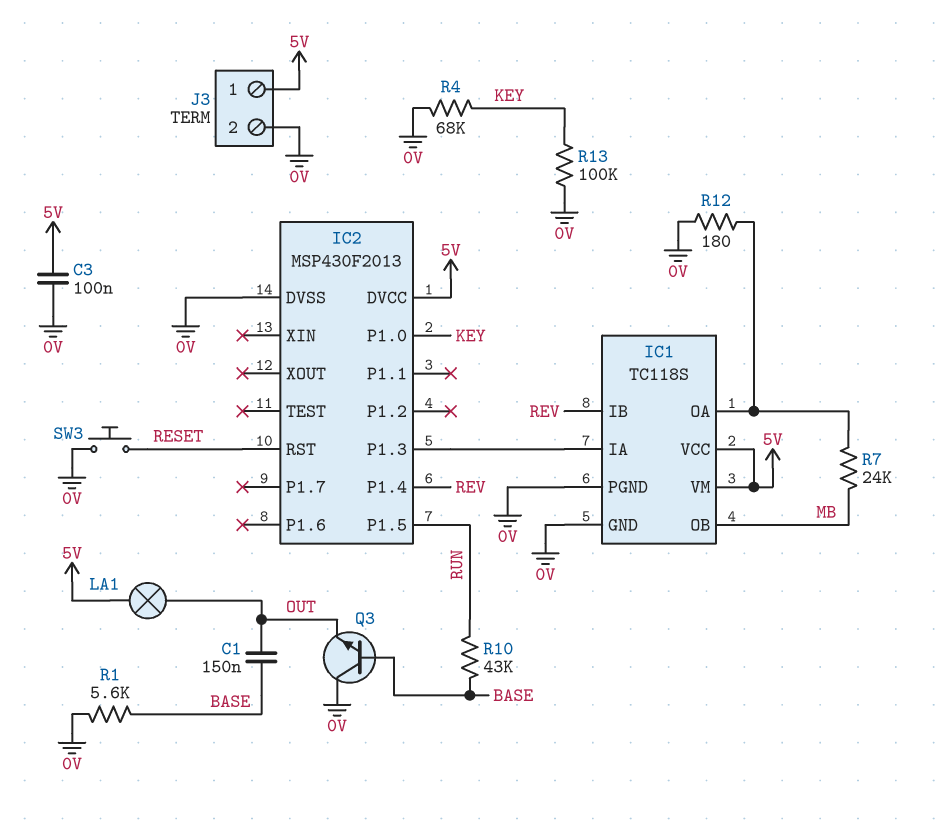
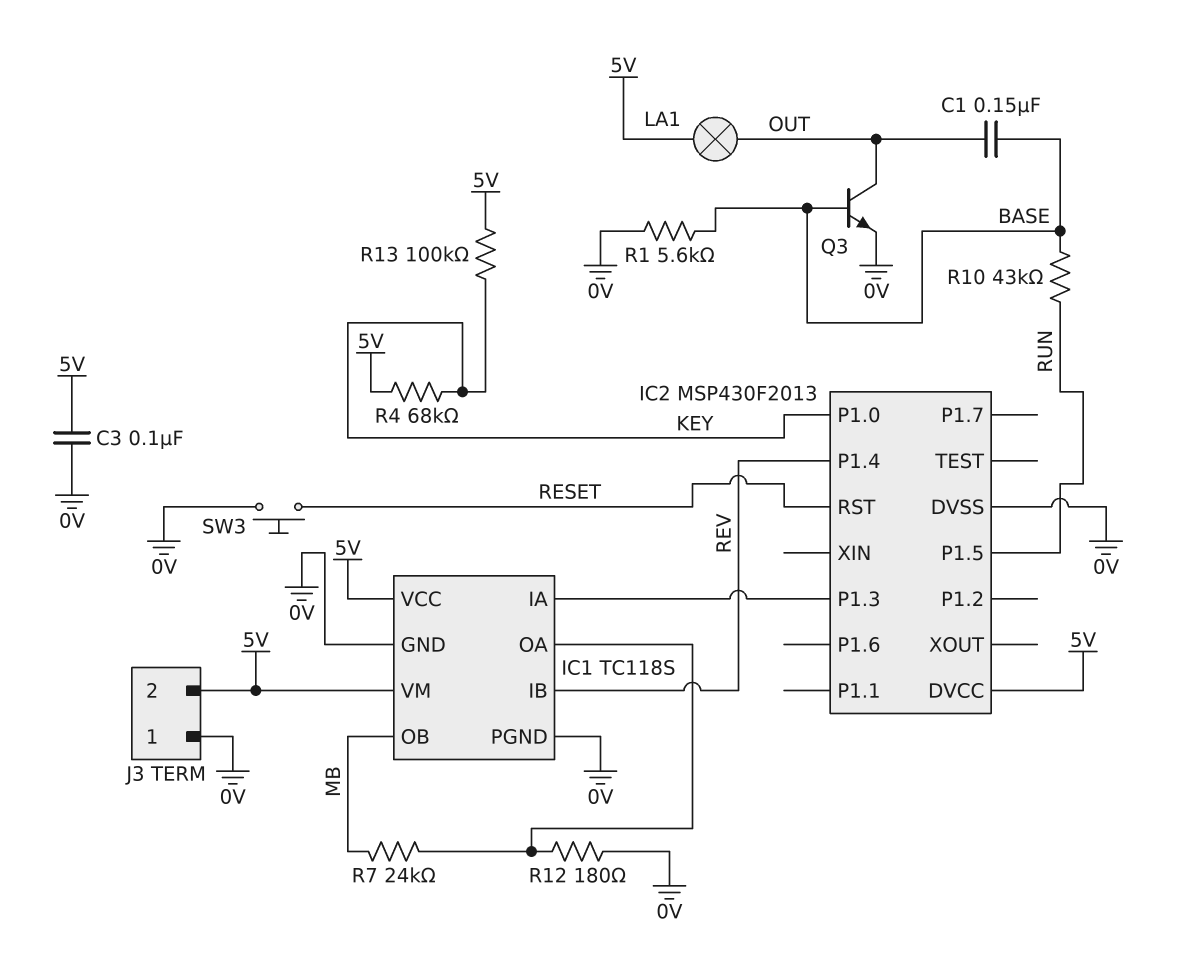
J3 pin 1: 5V -> 0V
J3 pin 2: 0V -> 5V
Q3: NPN (B BASE, C 0V, E OUT) -> NPN (B BASE, C OUT, E 0V)
R4: 68k (0V, KEY) -> 68k (5V, KEY)
R13: 100k (0V, KEY) -> 100k (5V, KEY)

